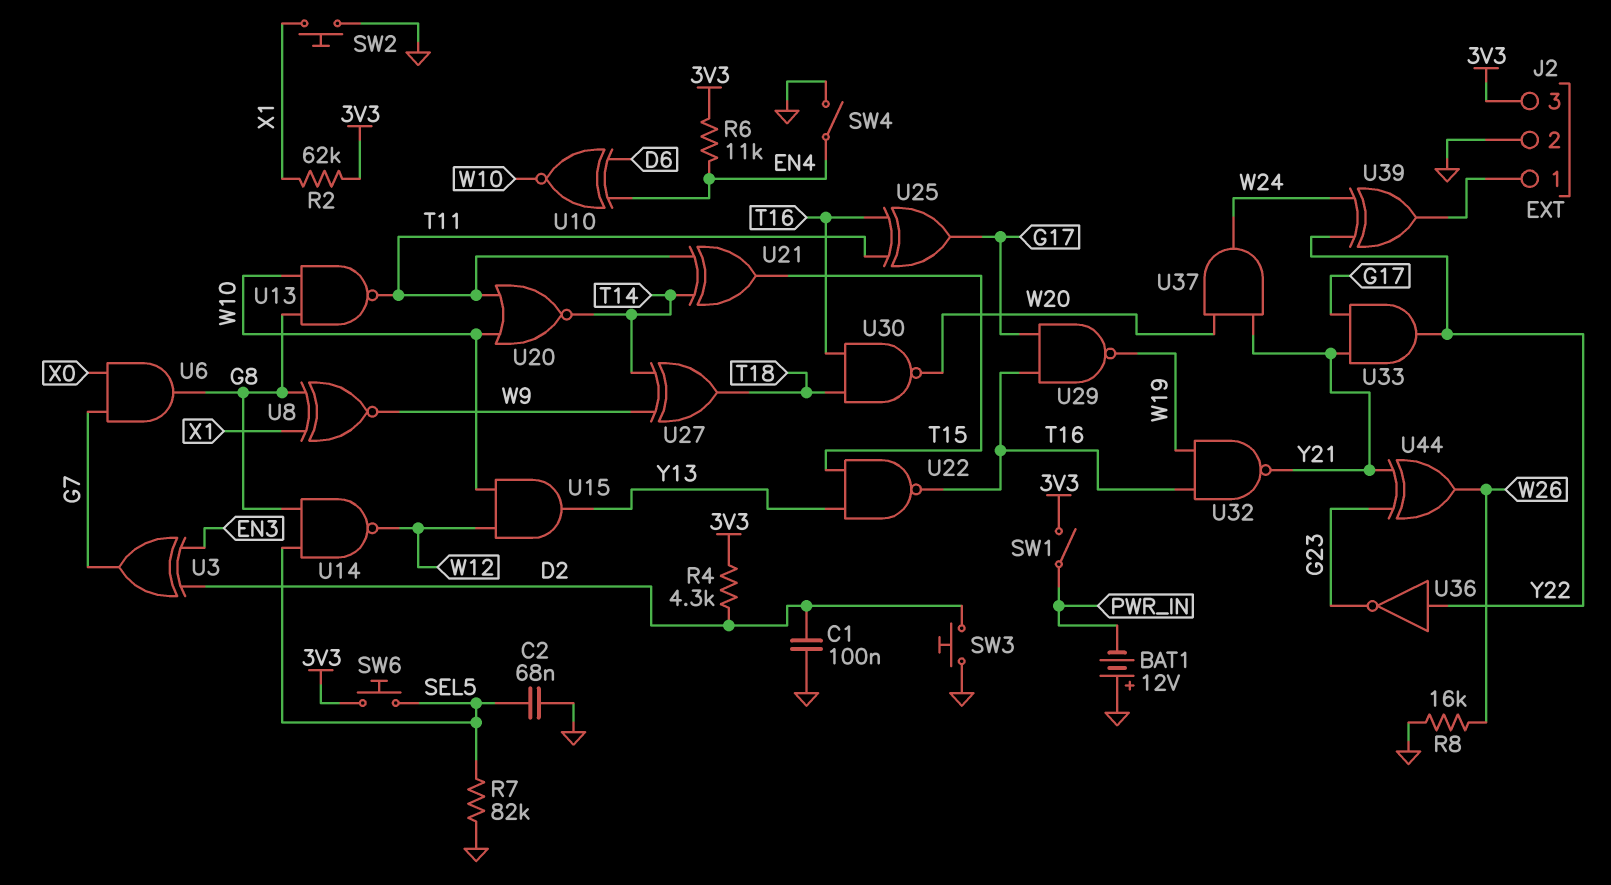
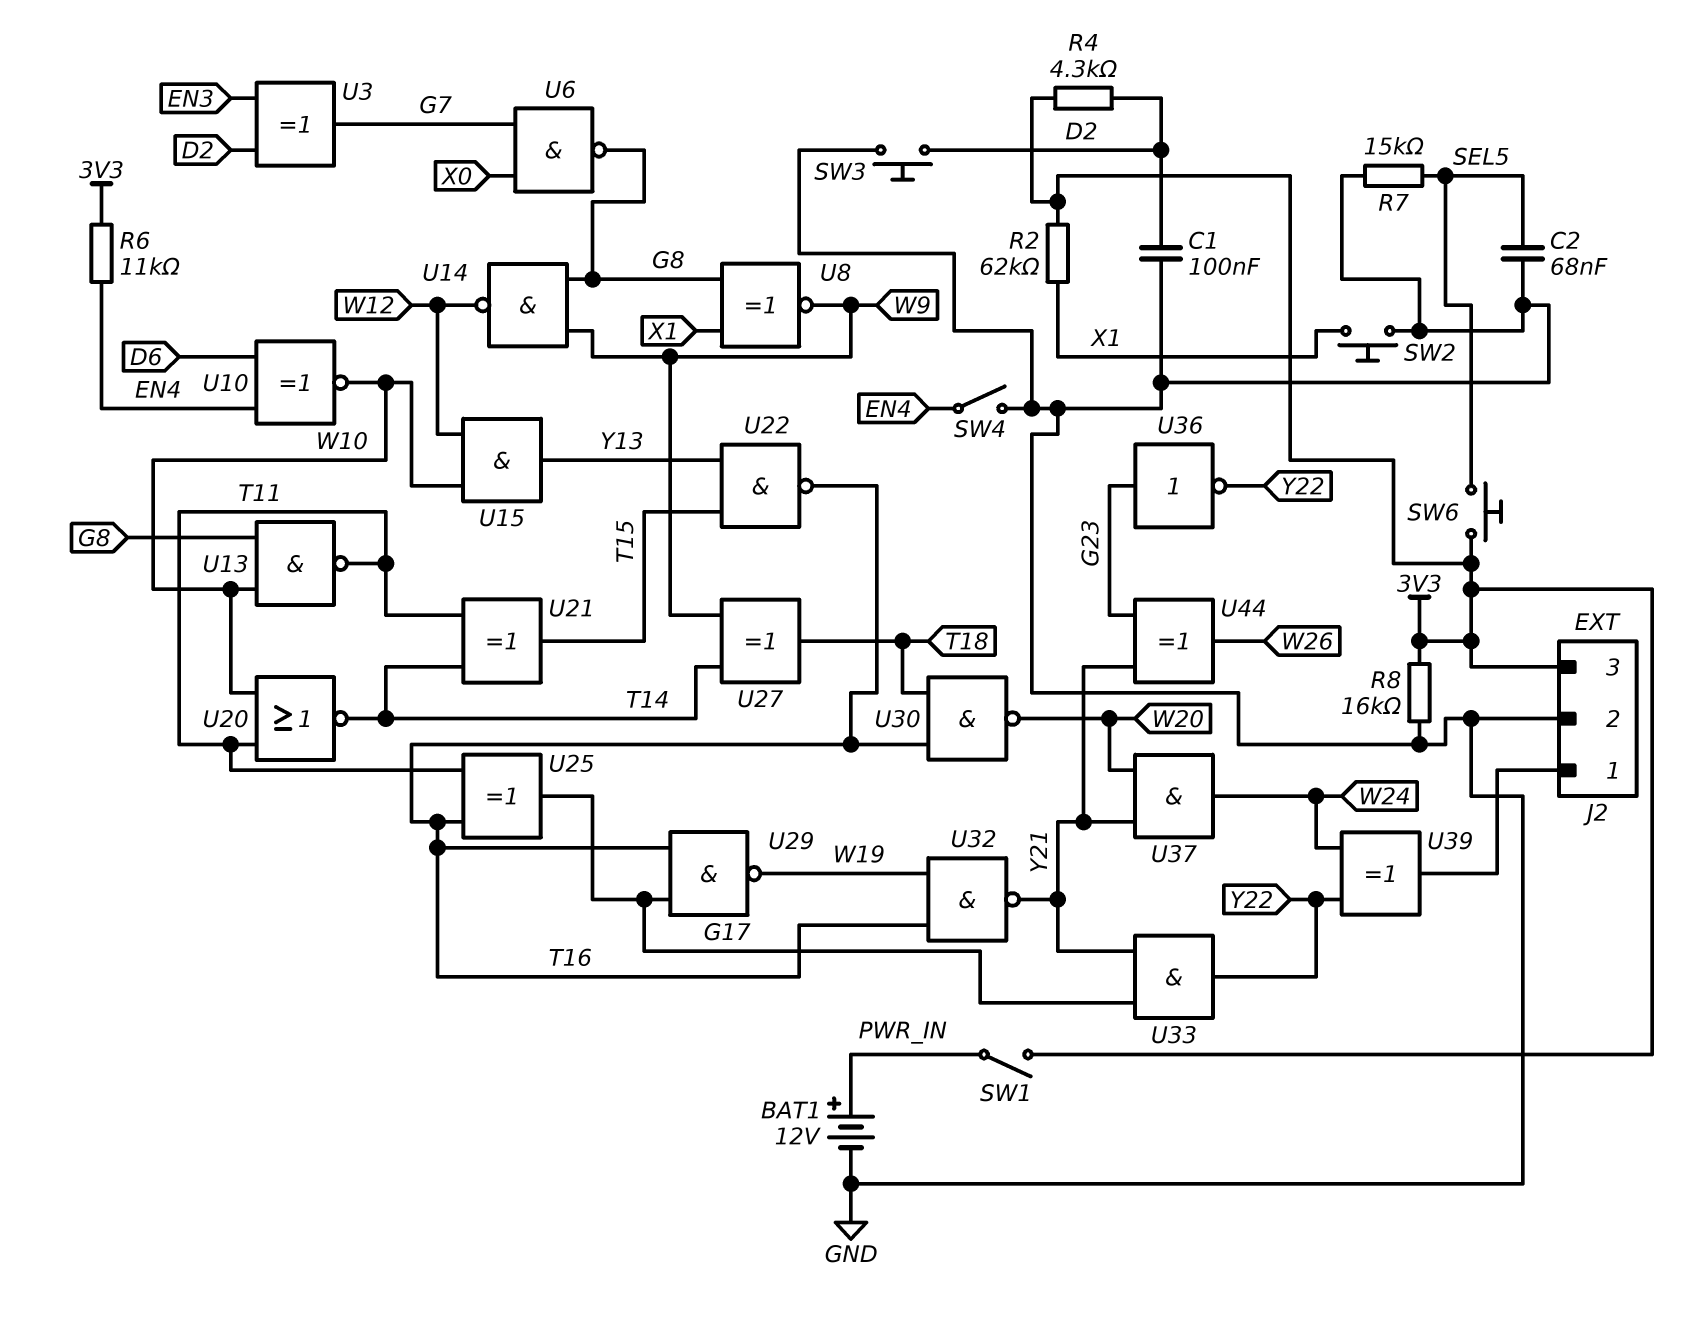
BAT1: 12V (plus GND, minus PWR_IN) -> 12V (plus PWR_IN, minus GND)
R7: 82k (GND, SEL5) -> 15k (GND, SEL5)
R8: 16k (GND, W26) -> 16k (3V3, GND)
U6: AND (in G7, in X0, out G8) -> NAND (in G7, in X0, out G8)
U14: NAND (in G8, in SEL5, out W12) -> NAND (in G8, in W9, out W12)
U36: NOT (in Y22, out G23) -> NOT (in G23, out Y22)

